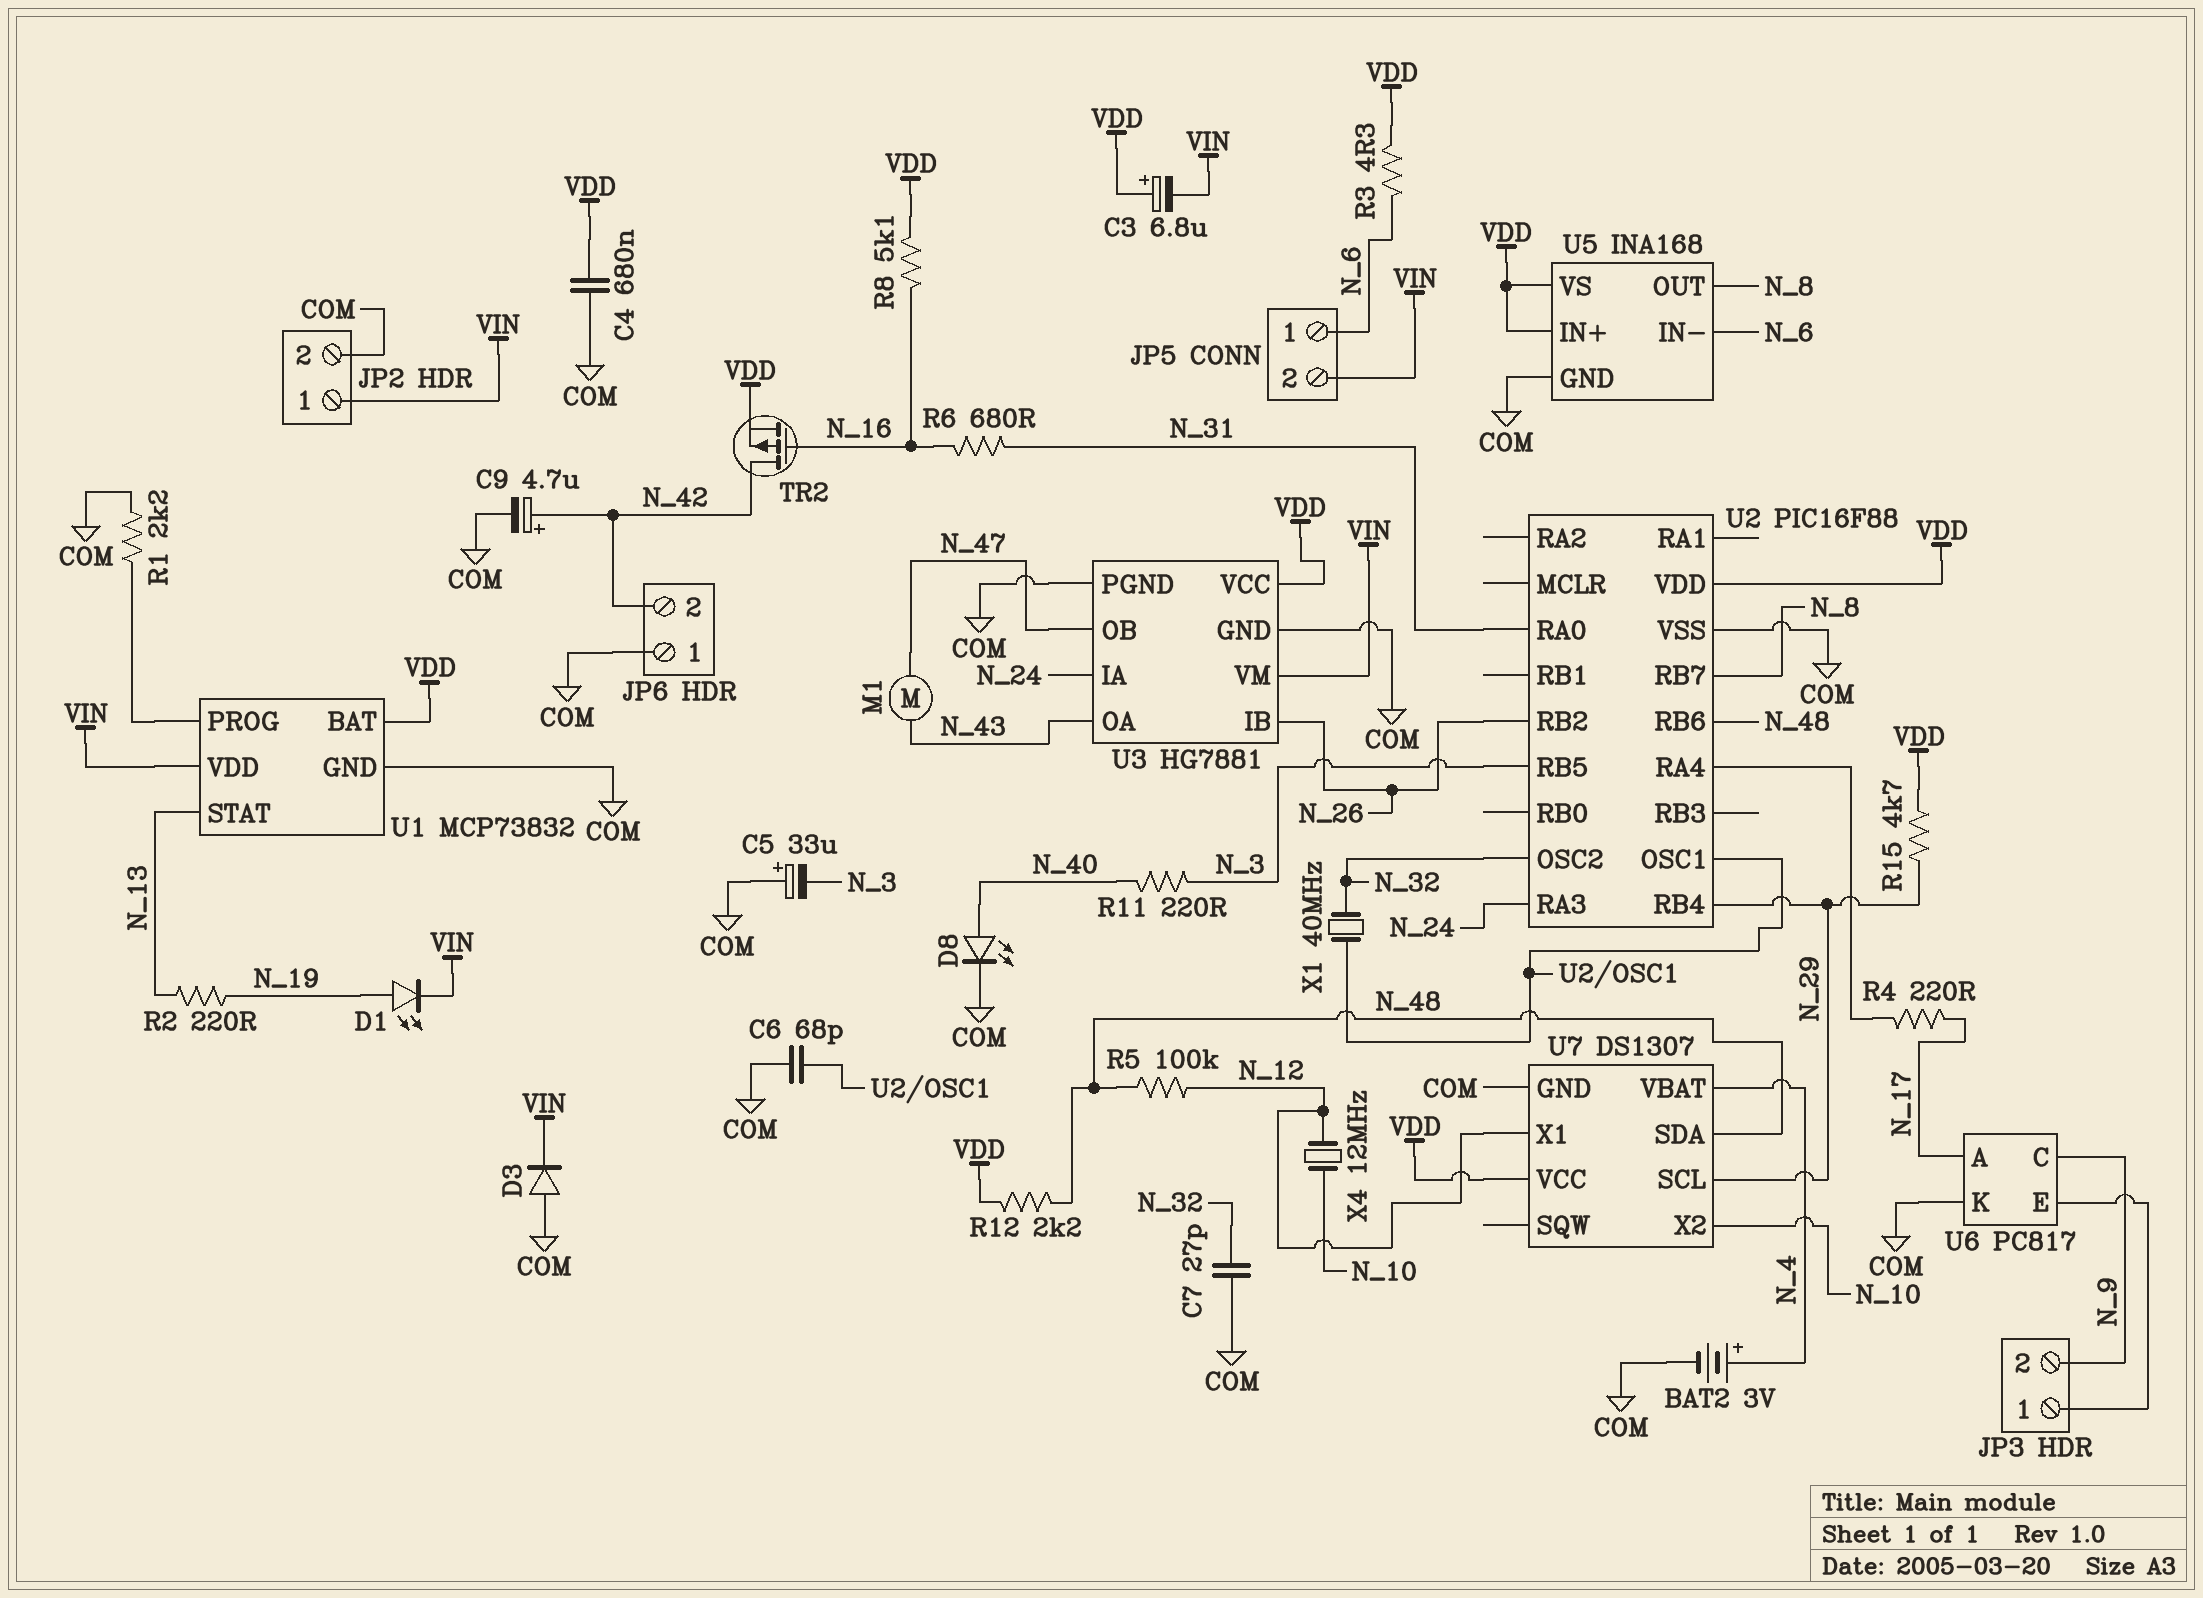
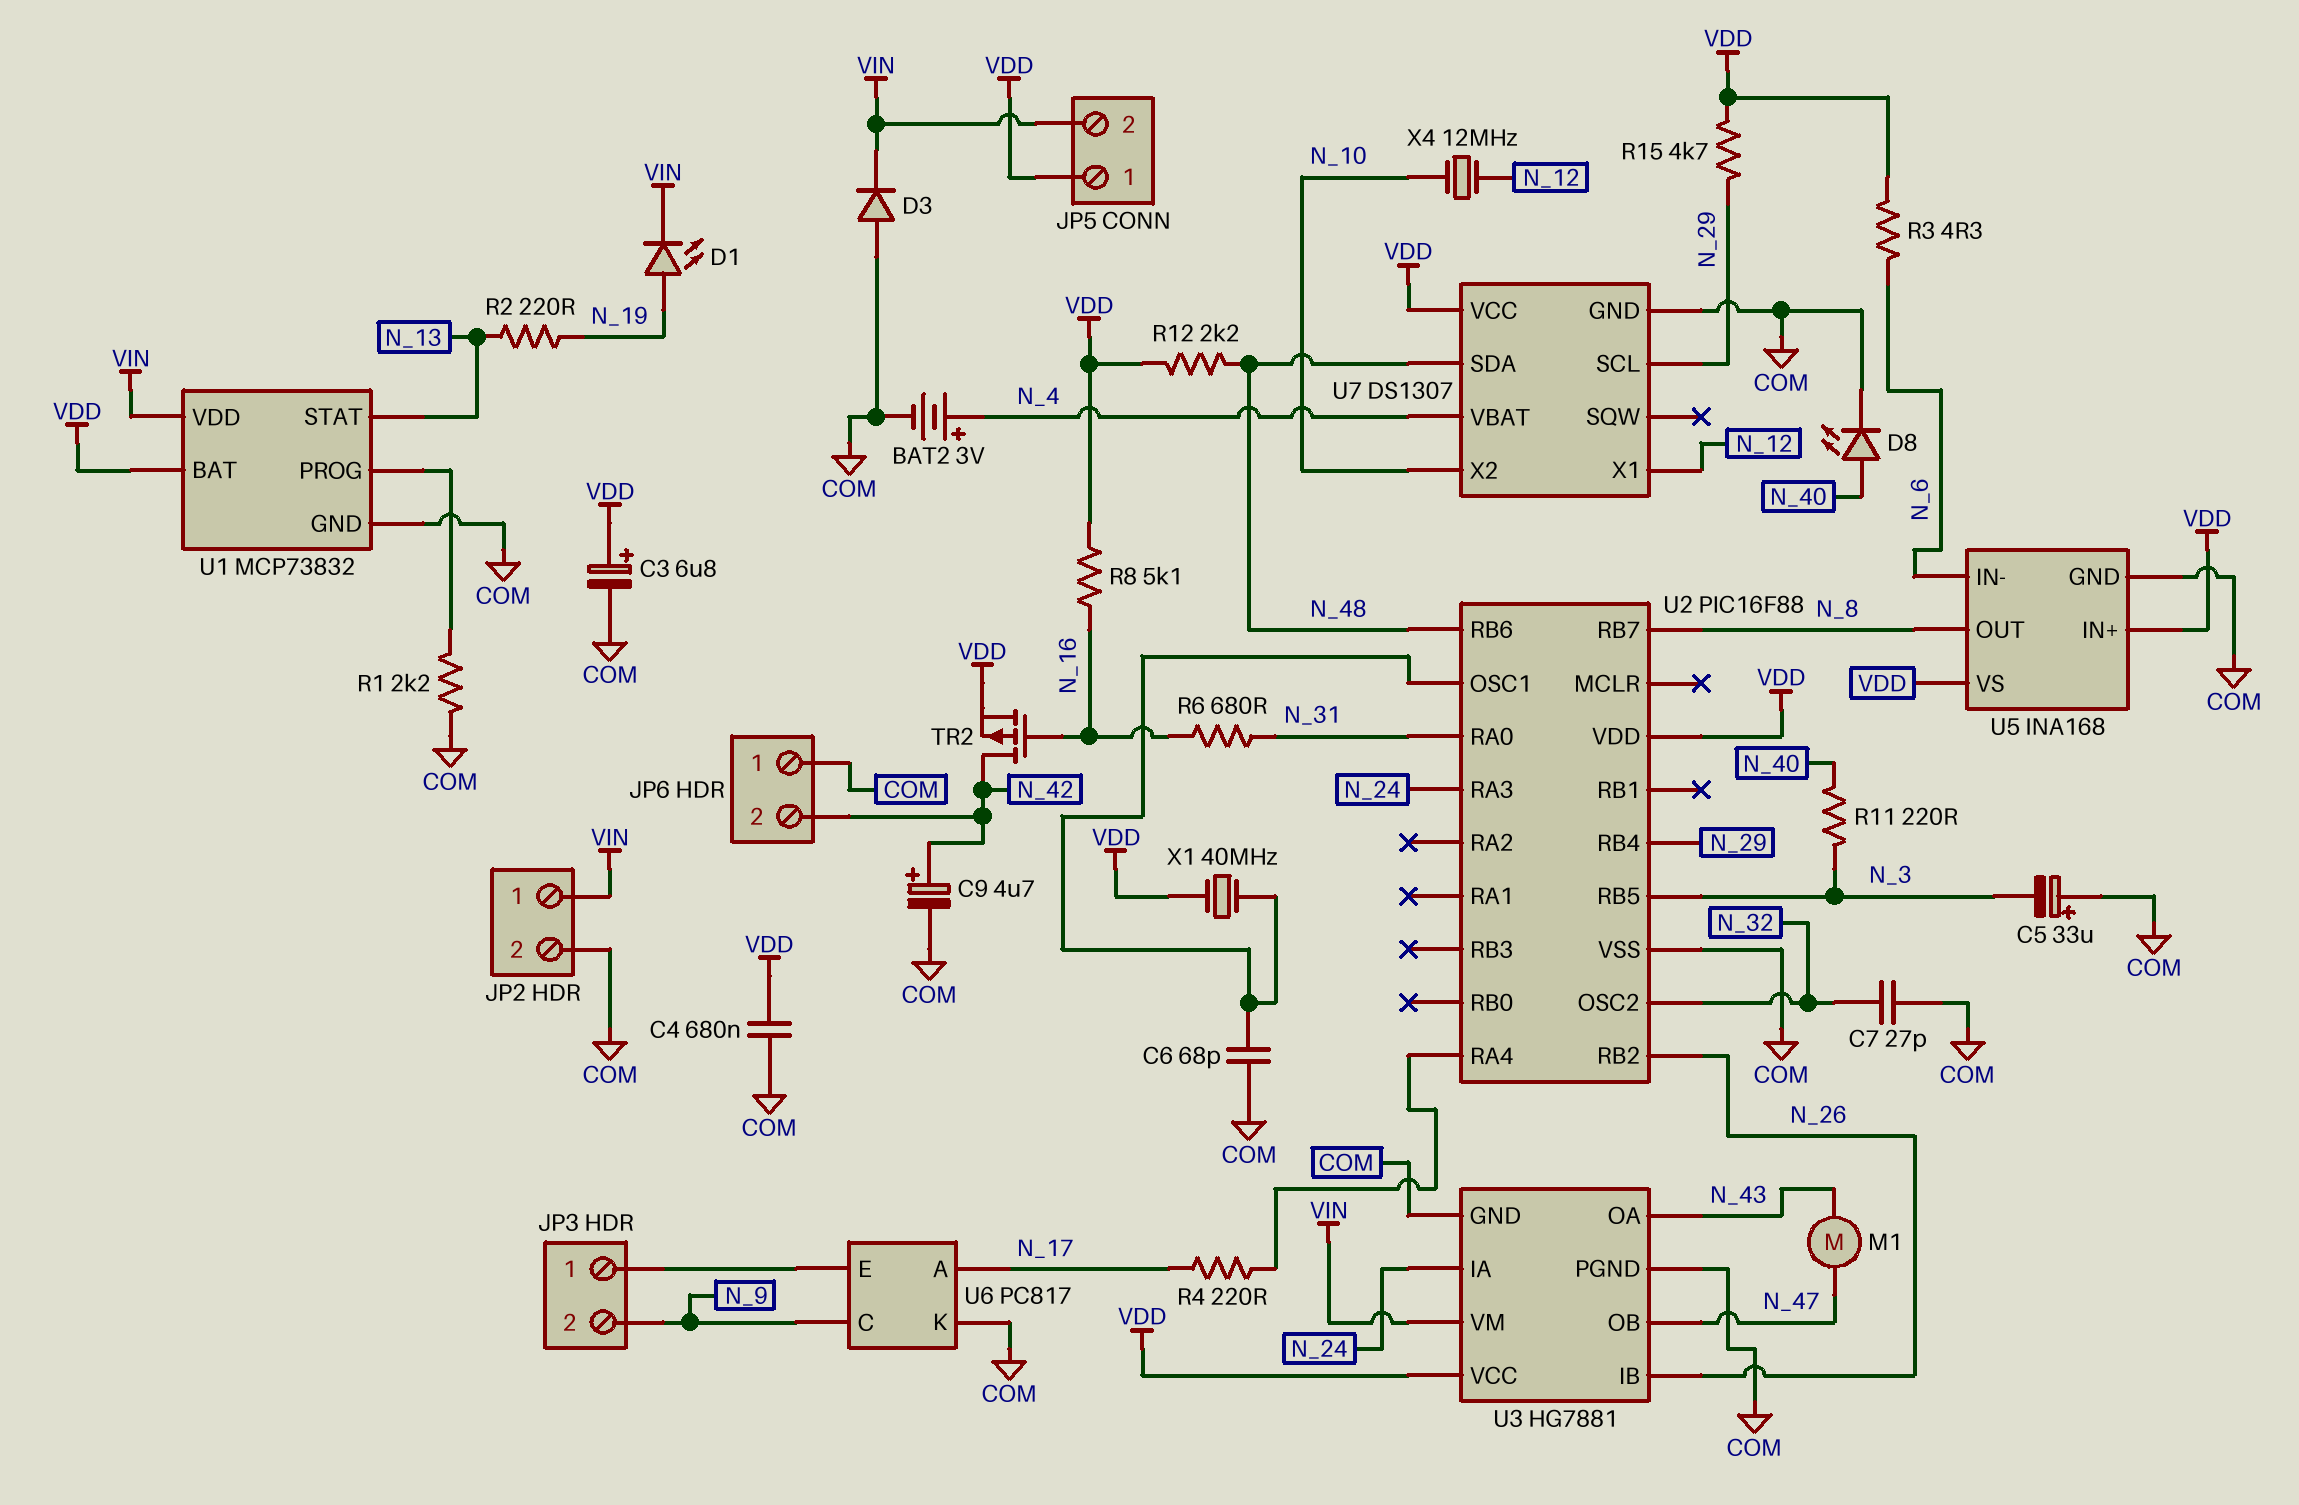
C3: 6.8uF (plus VDD, minus VIN) -> 6.8uF (plus VDD, minus COM)
JP5 pin 1: N_6 -> VDD
R5: 100k (N_12, N_48) -> none
X1: 40MHz (N_32, U2/OSC1) -> 40MHz (U2/OSC1, VDD)

